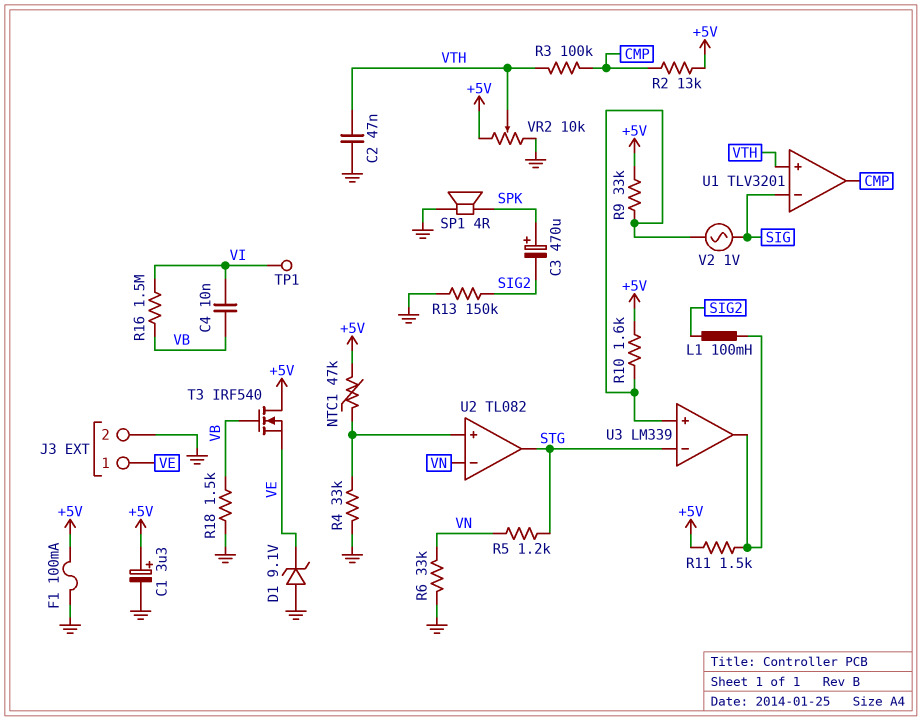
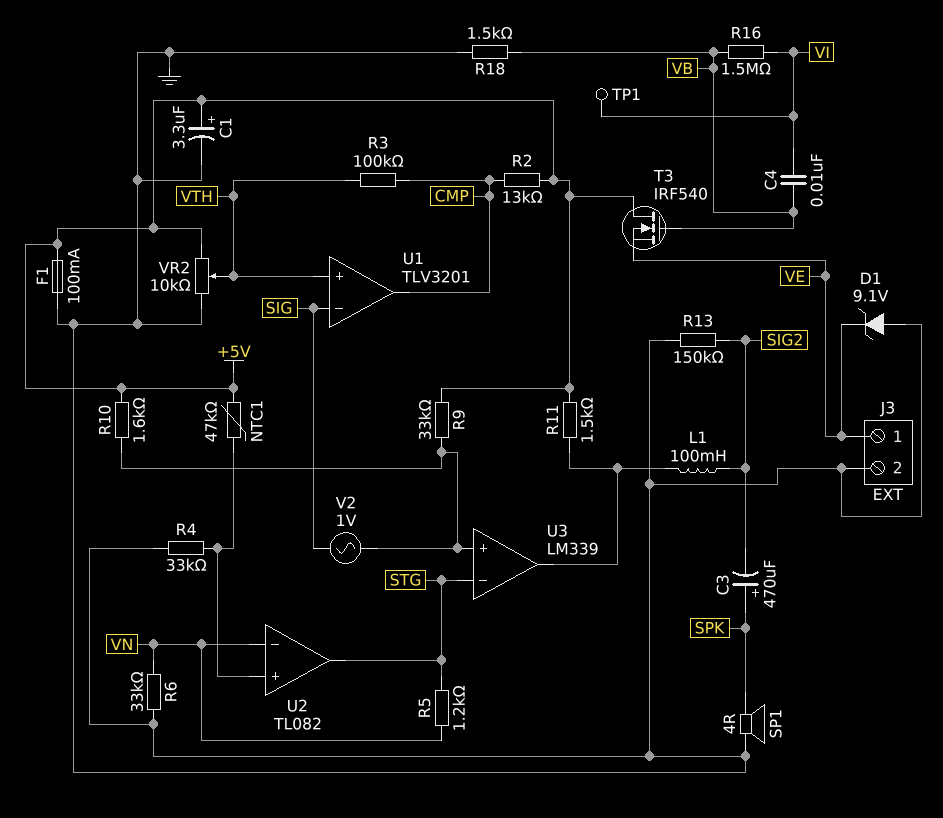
C2: 47nF (GND, VTH) -> none

